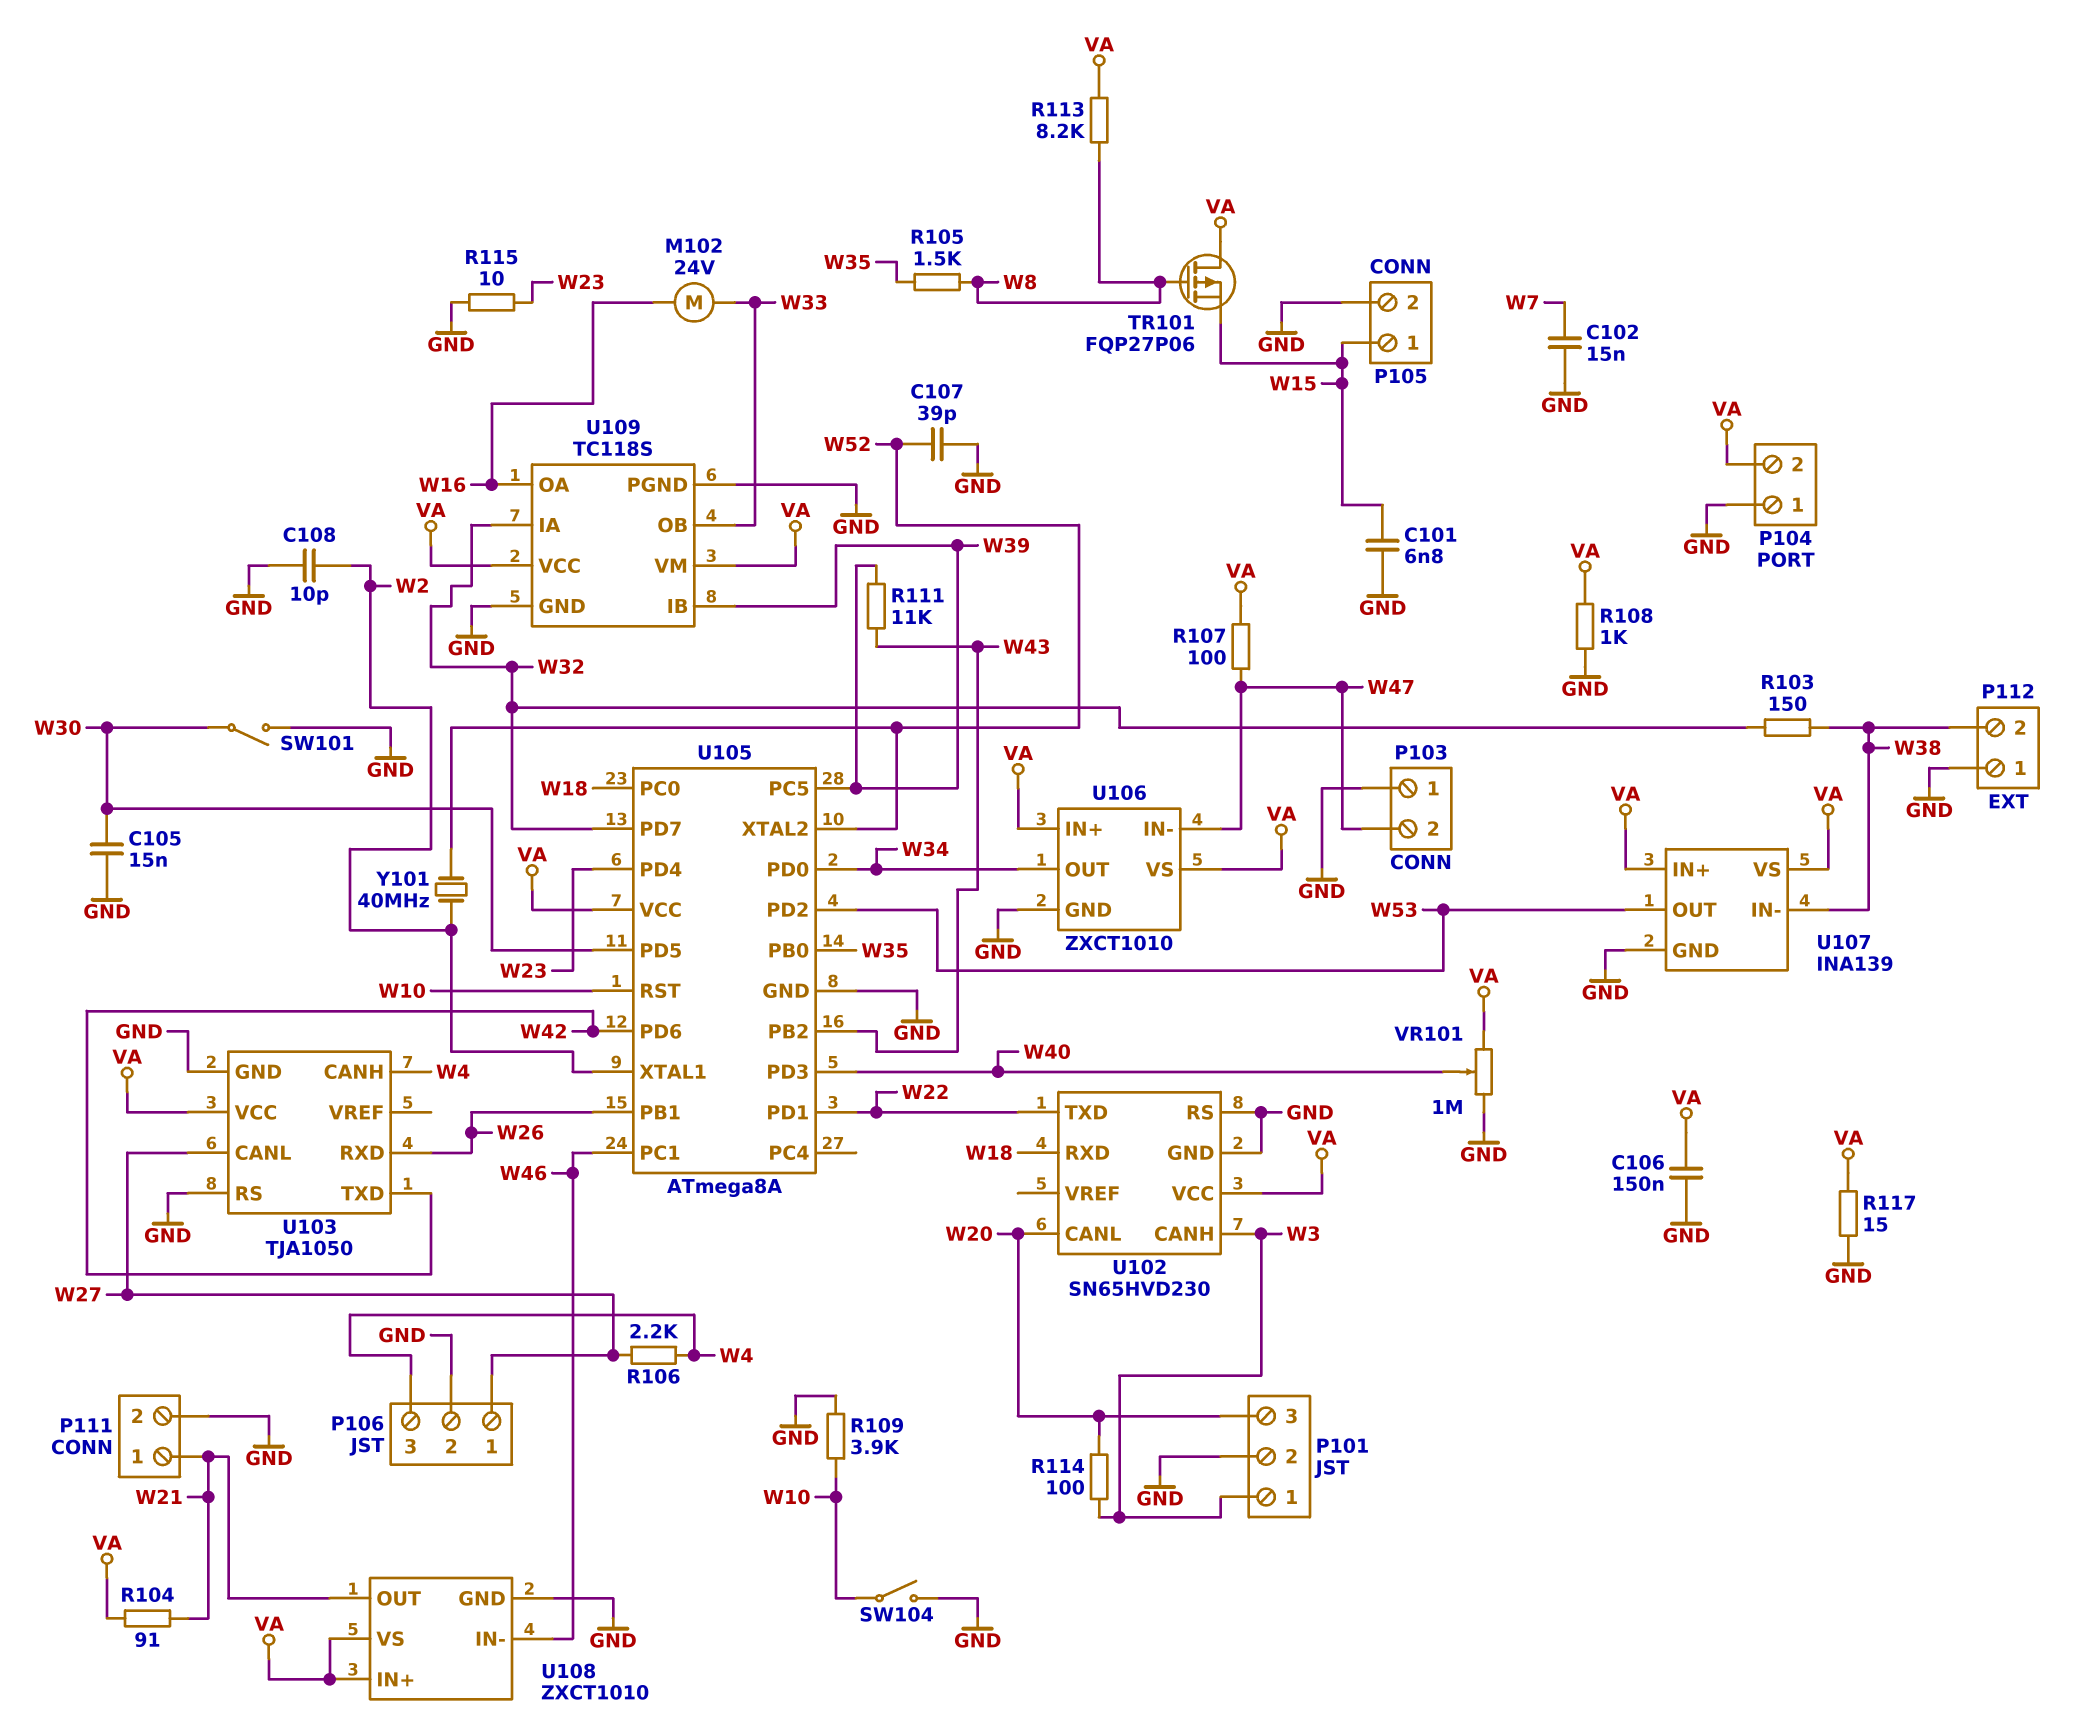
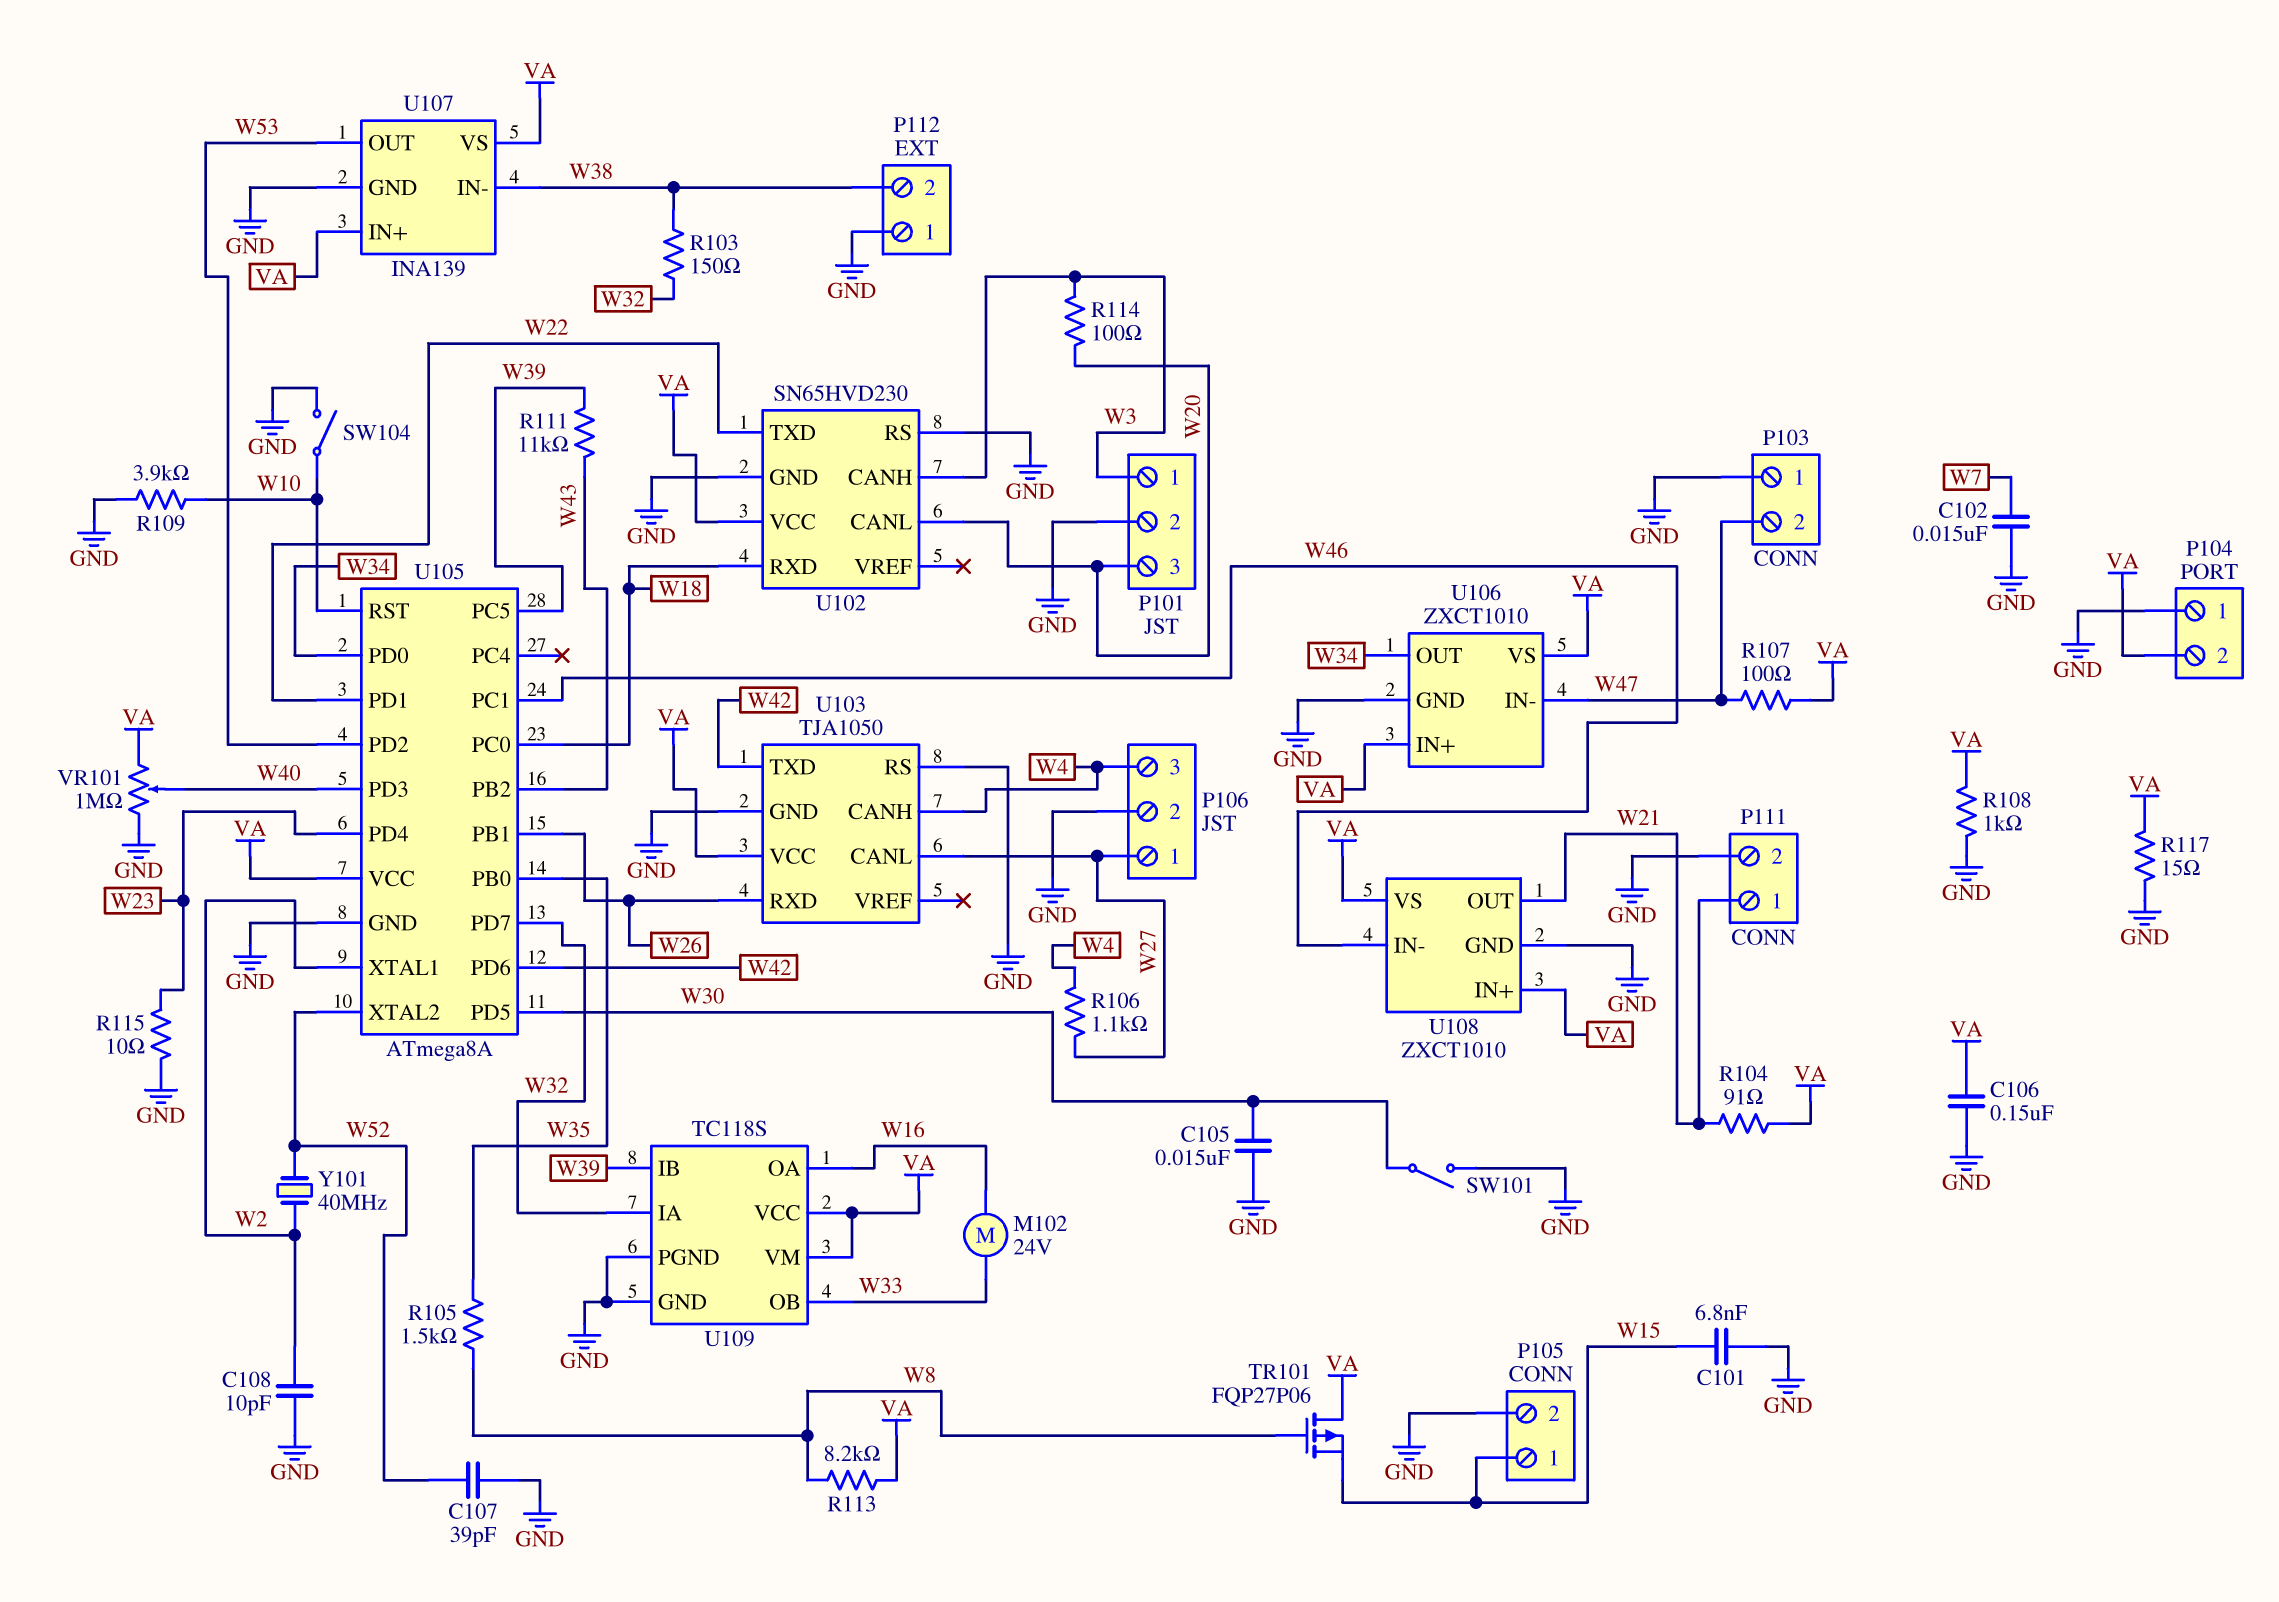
R106: 2.2k (W4, W27) -> 1.1k (W4, W27)

